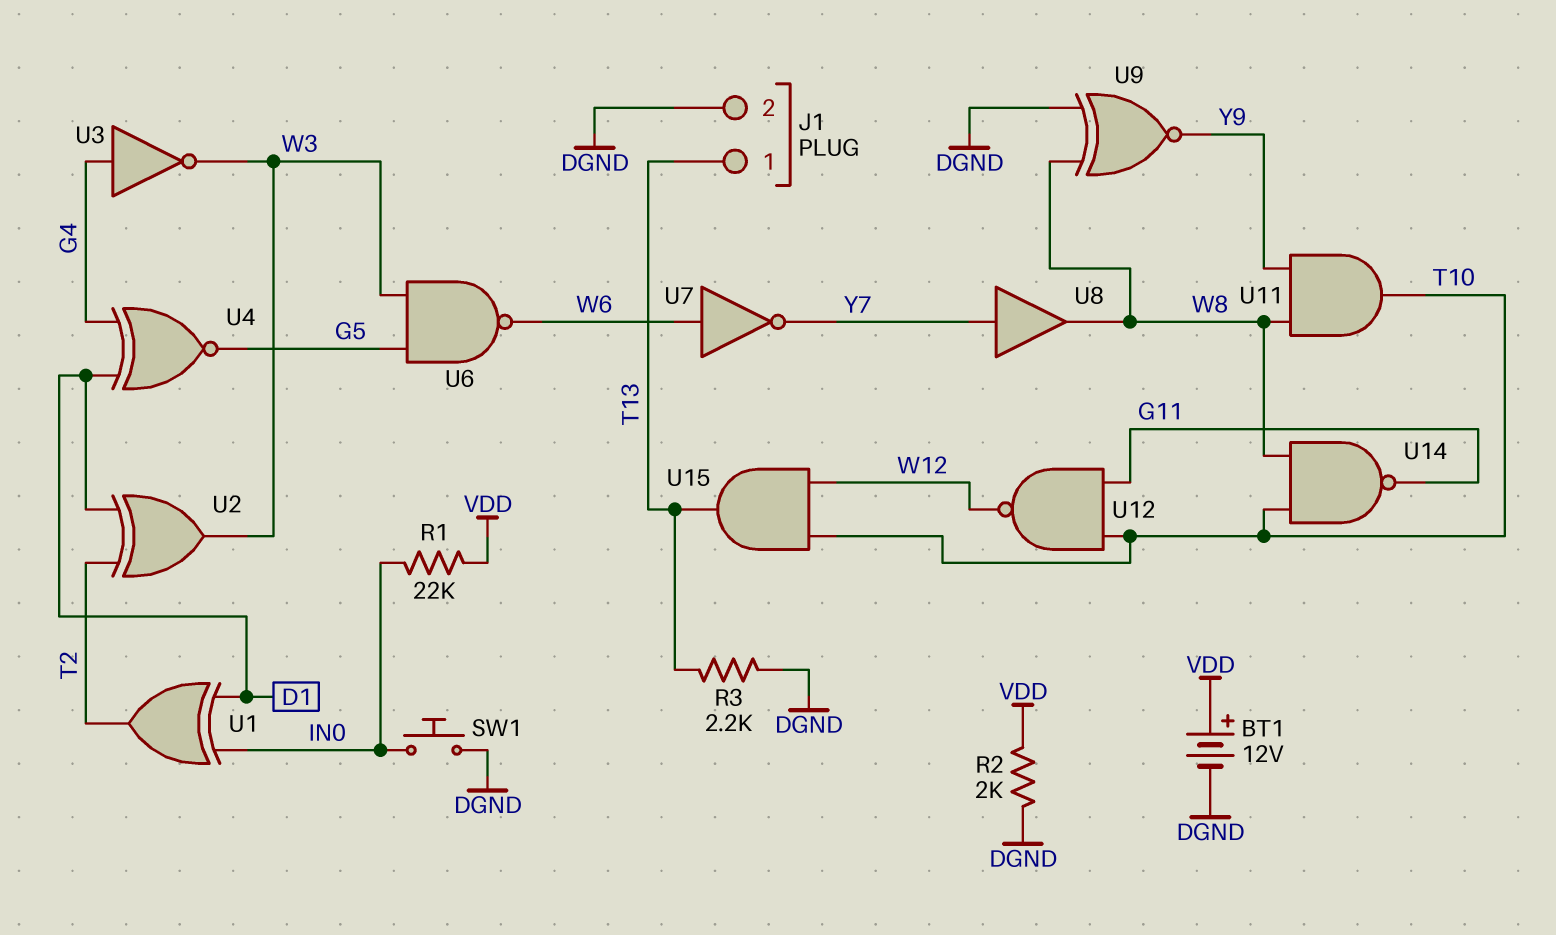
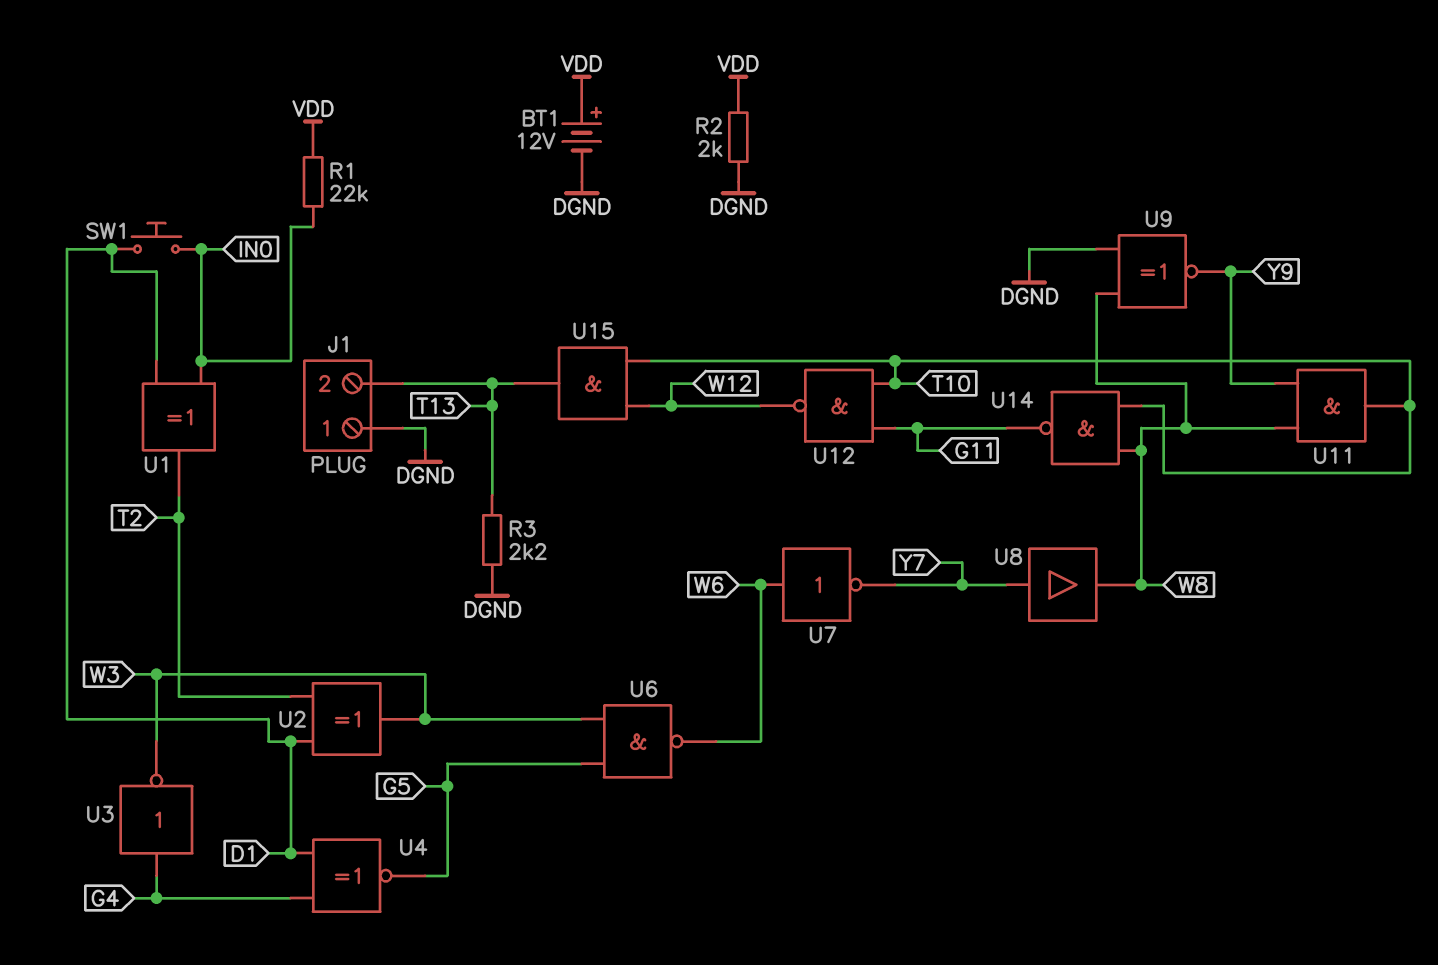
J1 pin 1: T13 -> DGND
J1 pin 2: DGND -> T13
SW1: button (DGND, IN0) -> button (D1, IN0)

